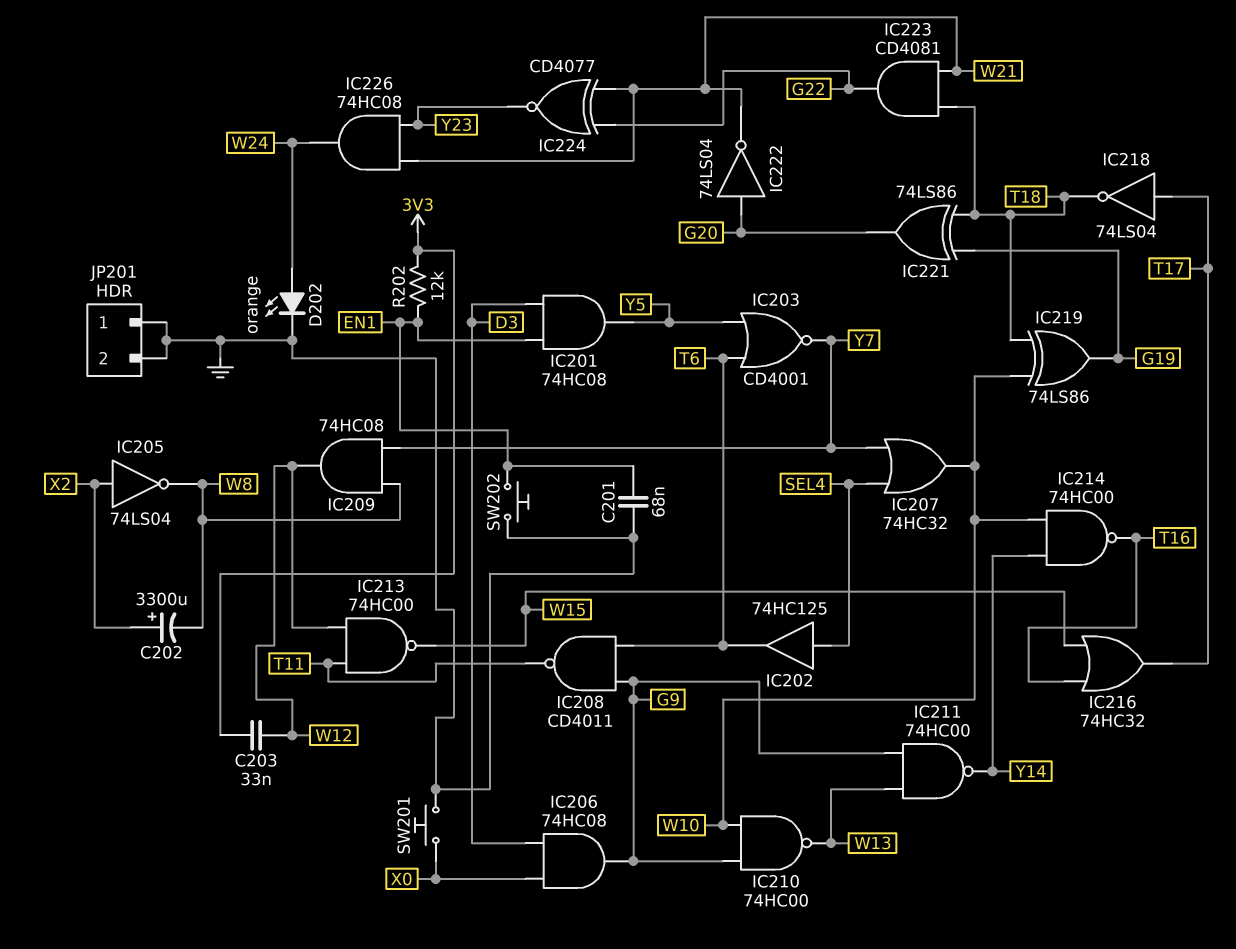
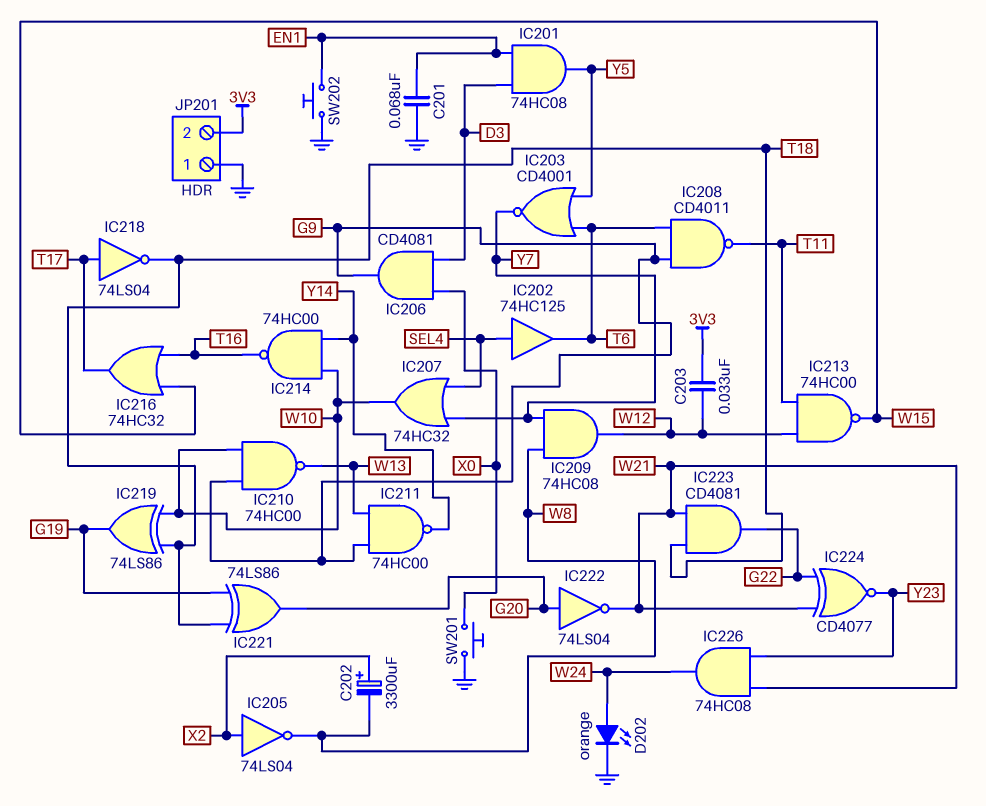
IC206: AND 74HC08 (in D3, in X0, out G9) -> AND CD4081 (in D3, in X0, out G9)
JP201 pin 2: GND -> 3V3
R202: 12k (3V3, EN1) -> none

